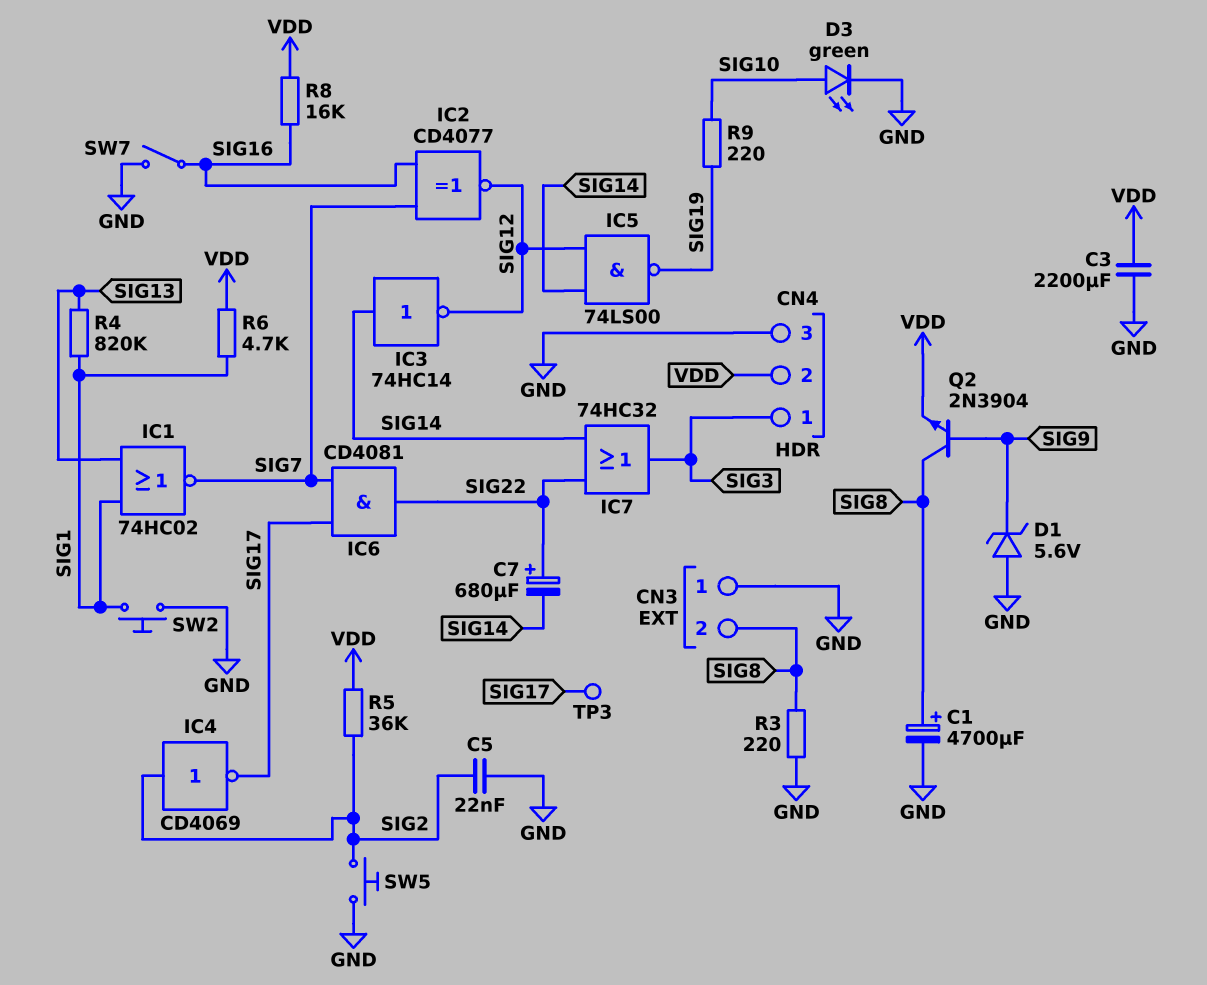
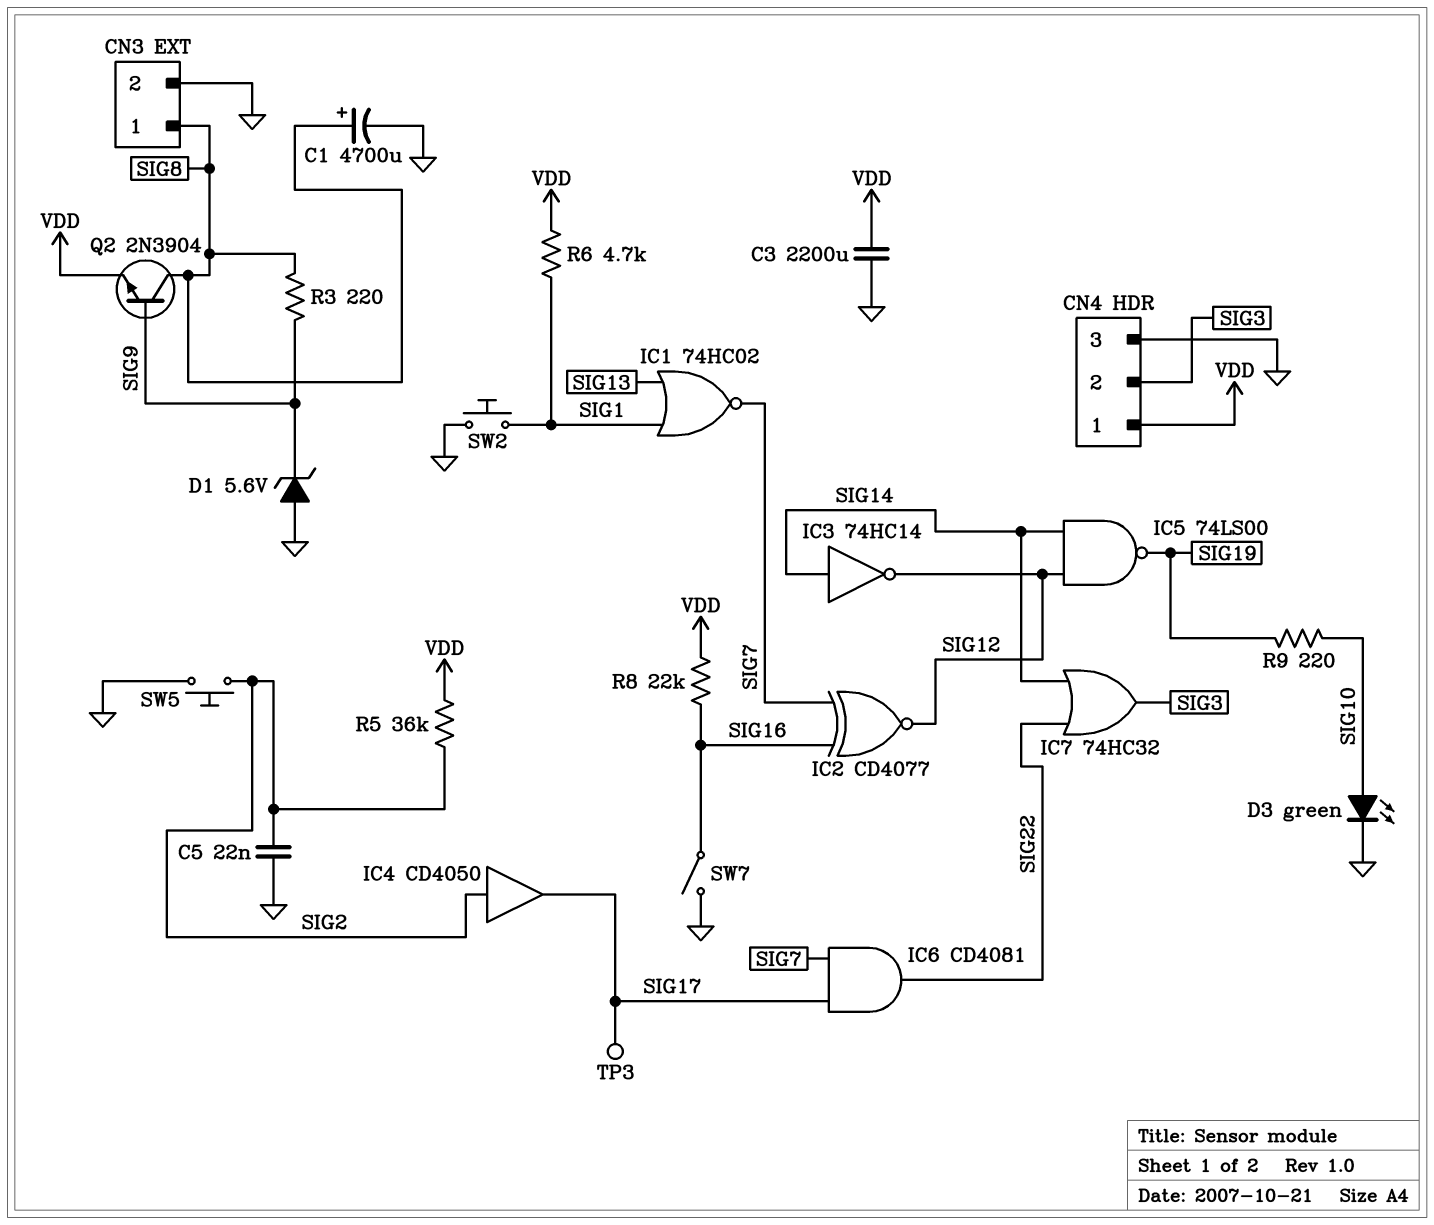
C7: 680uF (plus SIG22, minus SIG14) -> none
CN3 pin 1: GND -> SIG8
CN3 pin 2: SIG8 -> GND
CN4 pin 1: SIG3 -> VDD
CN4 pin 2: VDD -> SIG3
IC4: NOT CD4069 (in SIG2, out SIG17) -> buffer CD4050 (in SIG2, out SIG17)
R3: 220 (GND, SIG8) -> 220 (SIG8, SIG9)
R4: 820k (SIG1, SIG13) -> none
R8: 16k (SIG16, VDD) -> 22k (SIG16, VDD)

